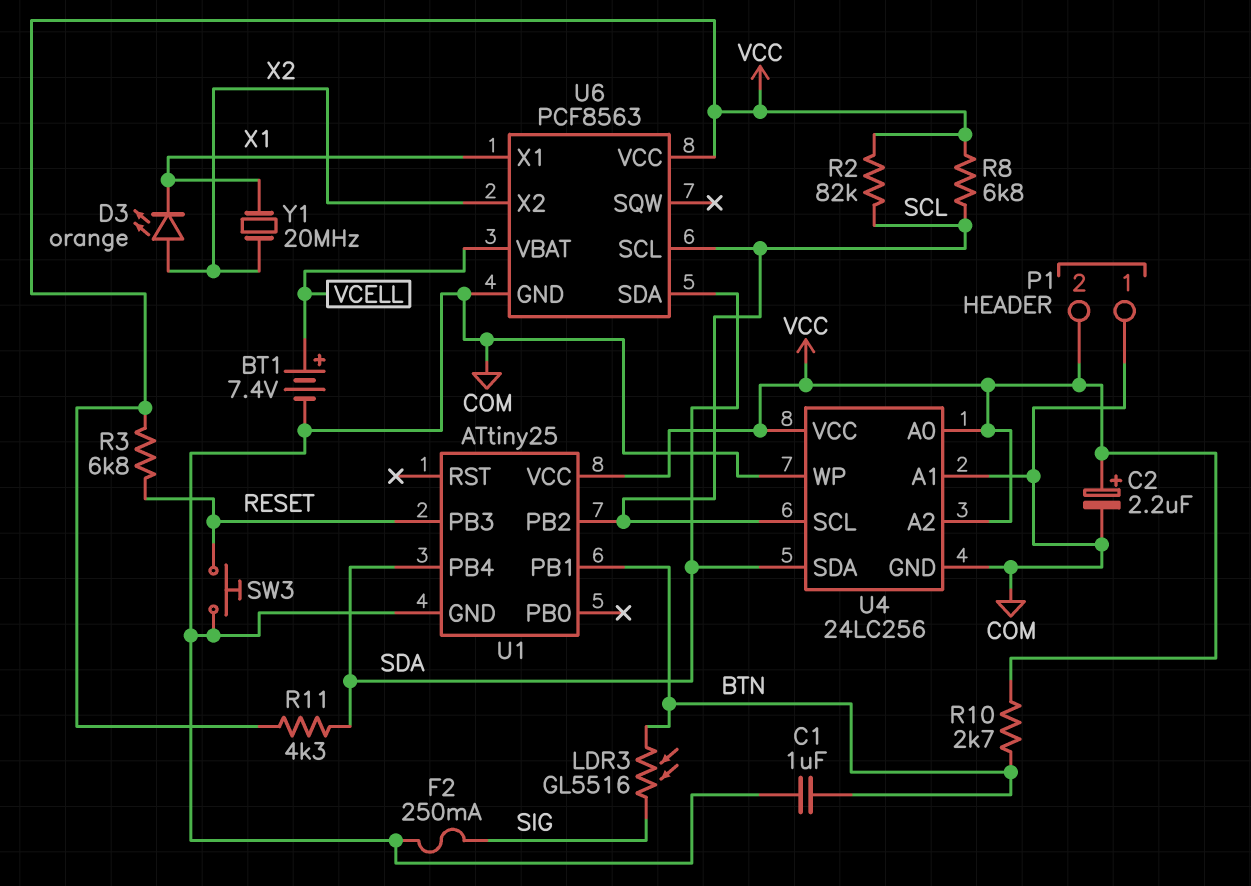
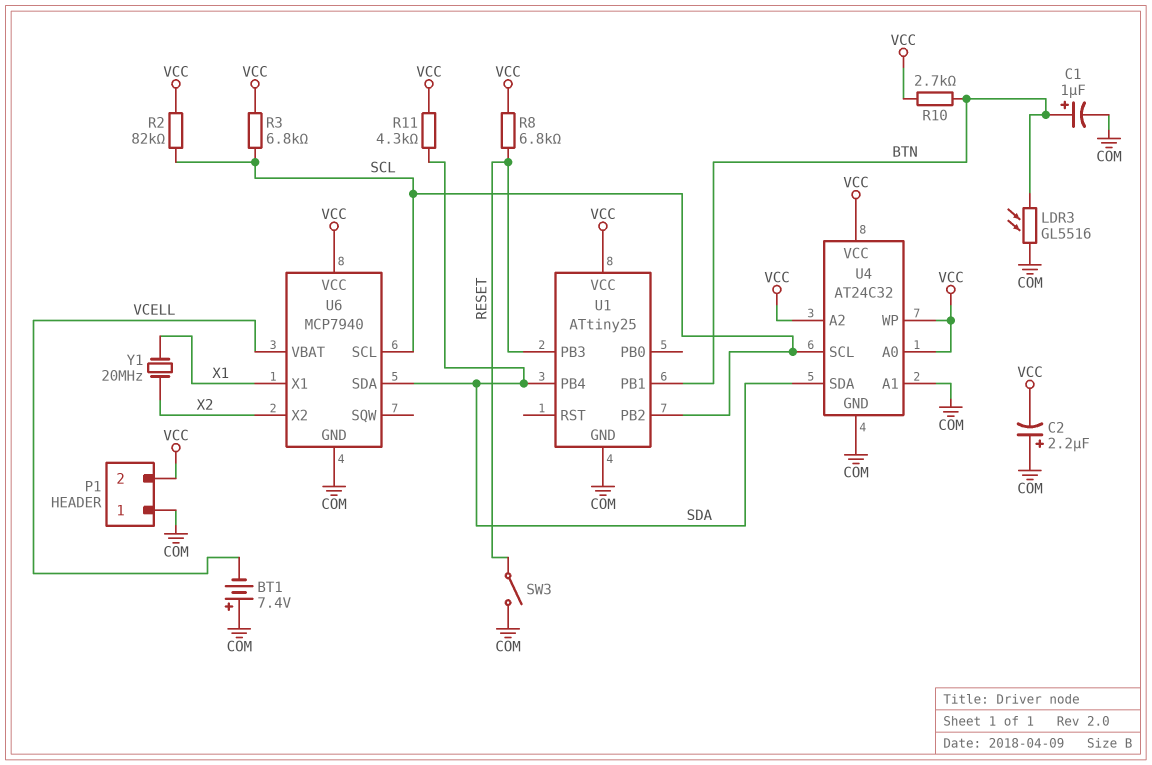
BT1: 7.4V (plus VCELL, minus COM) -> 7.4V (plus COM, minus VCELL)
C1: 1uF (BTN, COM) -> 1uF (plus BTN, minus COM)
C2: 2.2uF (plus VCC, minus COM) -> 2.2uF (plus COM, minus VCC)
D3: LED orange (A X2, K X1) -> none
F2: 250mA (COM, SIG) -> none
LDR3: GL5516 (BTN, SIG) -> GL5516 (BTN, COM)
R3: 6.8k (RESET, VCC) -> 6.8k (SCL, VCC)
R8: 6.8k (SCL, VCC) -> 6.8k (RESET, VCC)
SW3: button (COM, RESET) -> switch (COM, RESET)
U4: 24LC256 -> AT24C32
U4 pin WP: COM -> VCC
U6: PCF8563 -> MCP7940

